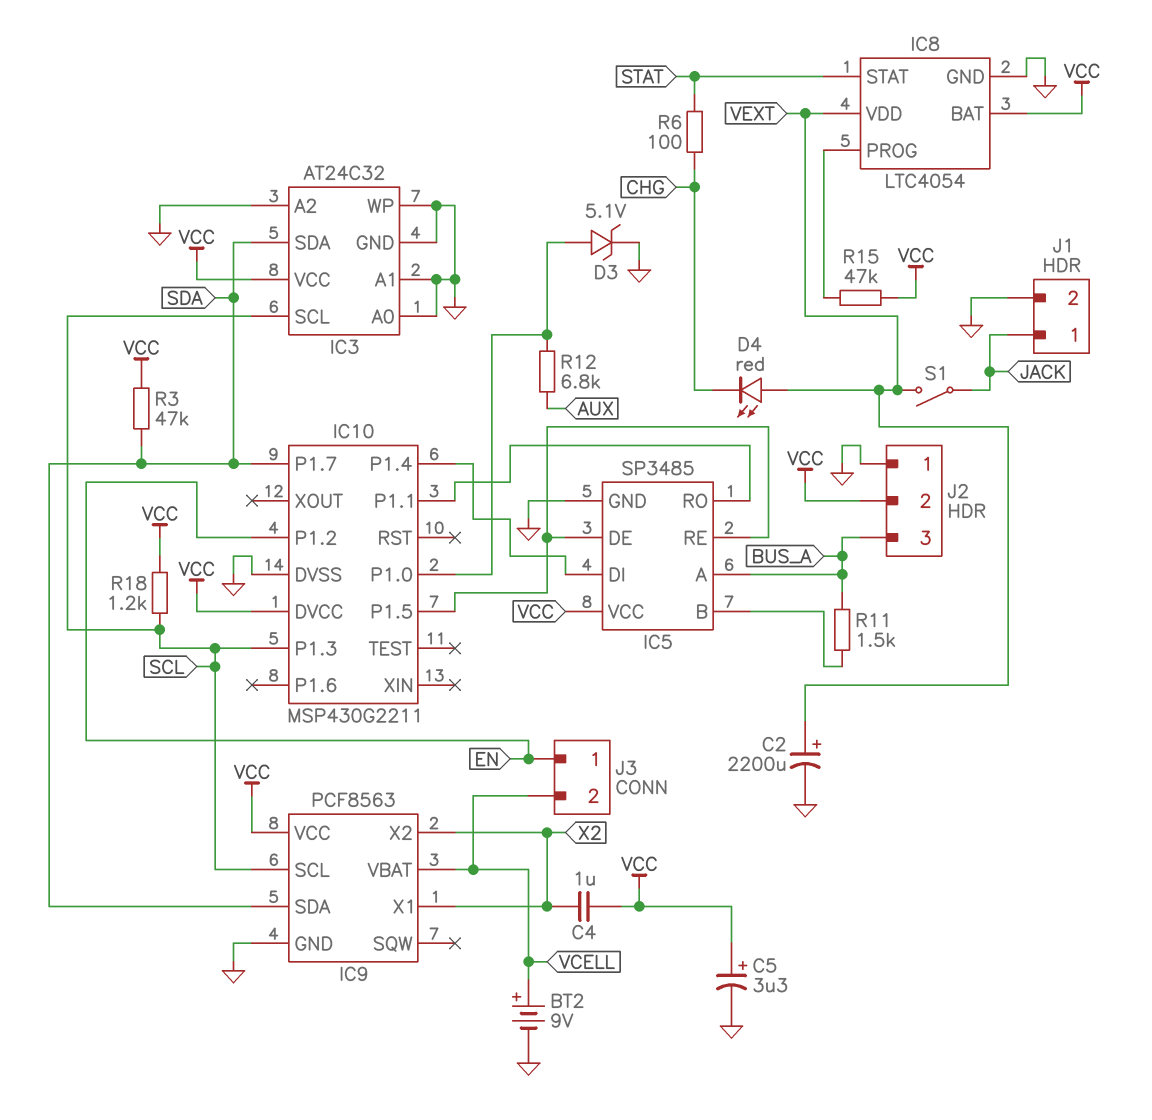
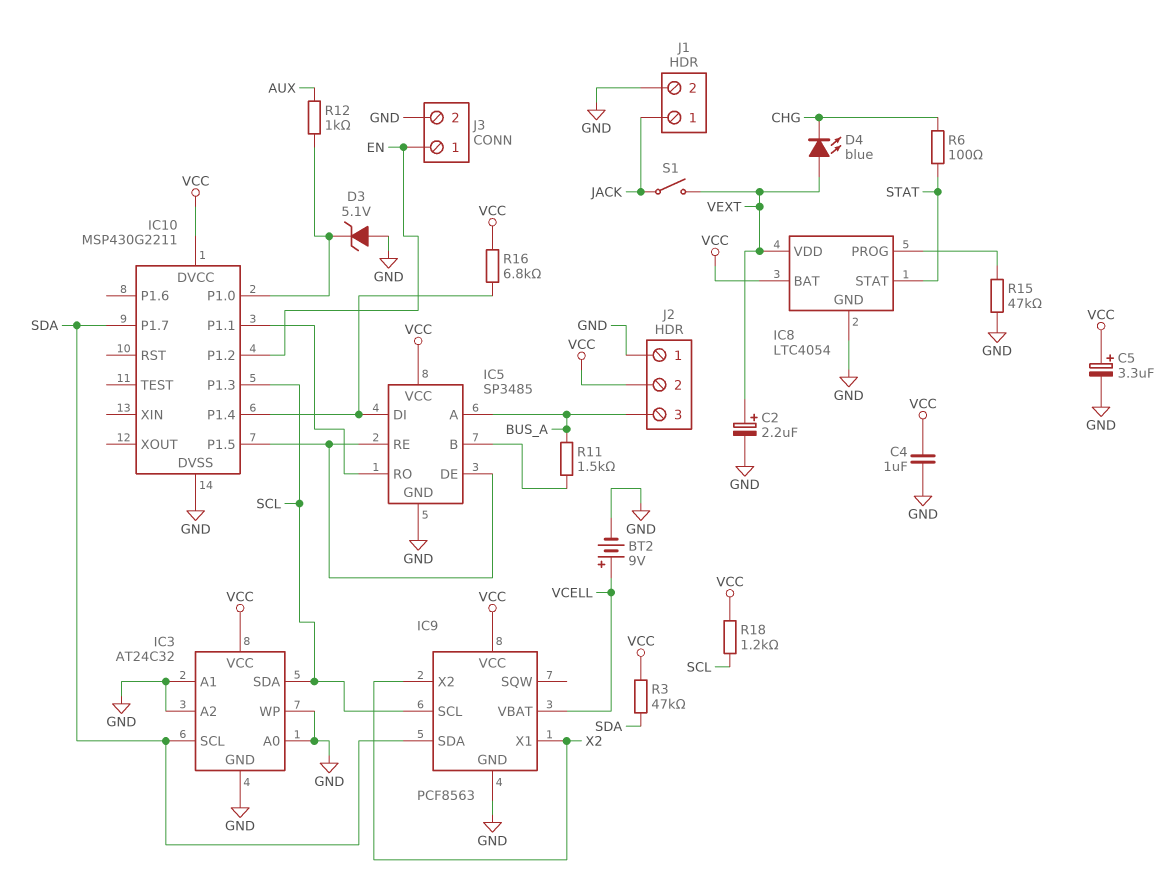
C2: 2200uF (plus VEXT, minus GND) -> 2.2uF (plus VEXT, minus GND)
C4: 1uF (VCC, X2) -> 1uF (GND, VCC)
D3: zener 5.1V (A IC10/P1.0, K GND) -> zener 5.1V (A GND, K IC10/P1.0)
D4: LED red (A VEXT, K CHG) -> LED blue (A VEXT, K CHG)
IC3 pin SCL: SCL -> SDA
IC3 pin SDA: SDA -> SCL
J3 pin 2: VCELL -> GND
R12: 6.8k (AUX, IC10/P1.0) -> 1k (AUX, IC10/P1.0)
R15: 47k (IC8/PROG, VCC) -> 47k (GND, IC8/PROG)
R16: none -> 6.8k (IC5/DI, VCC)

